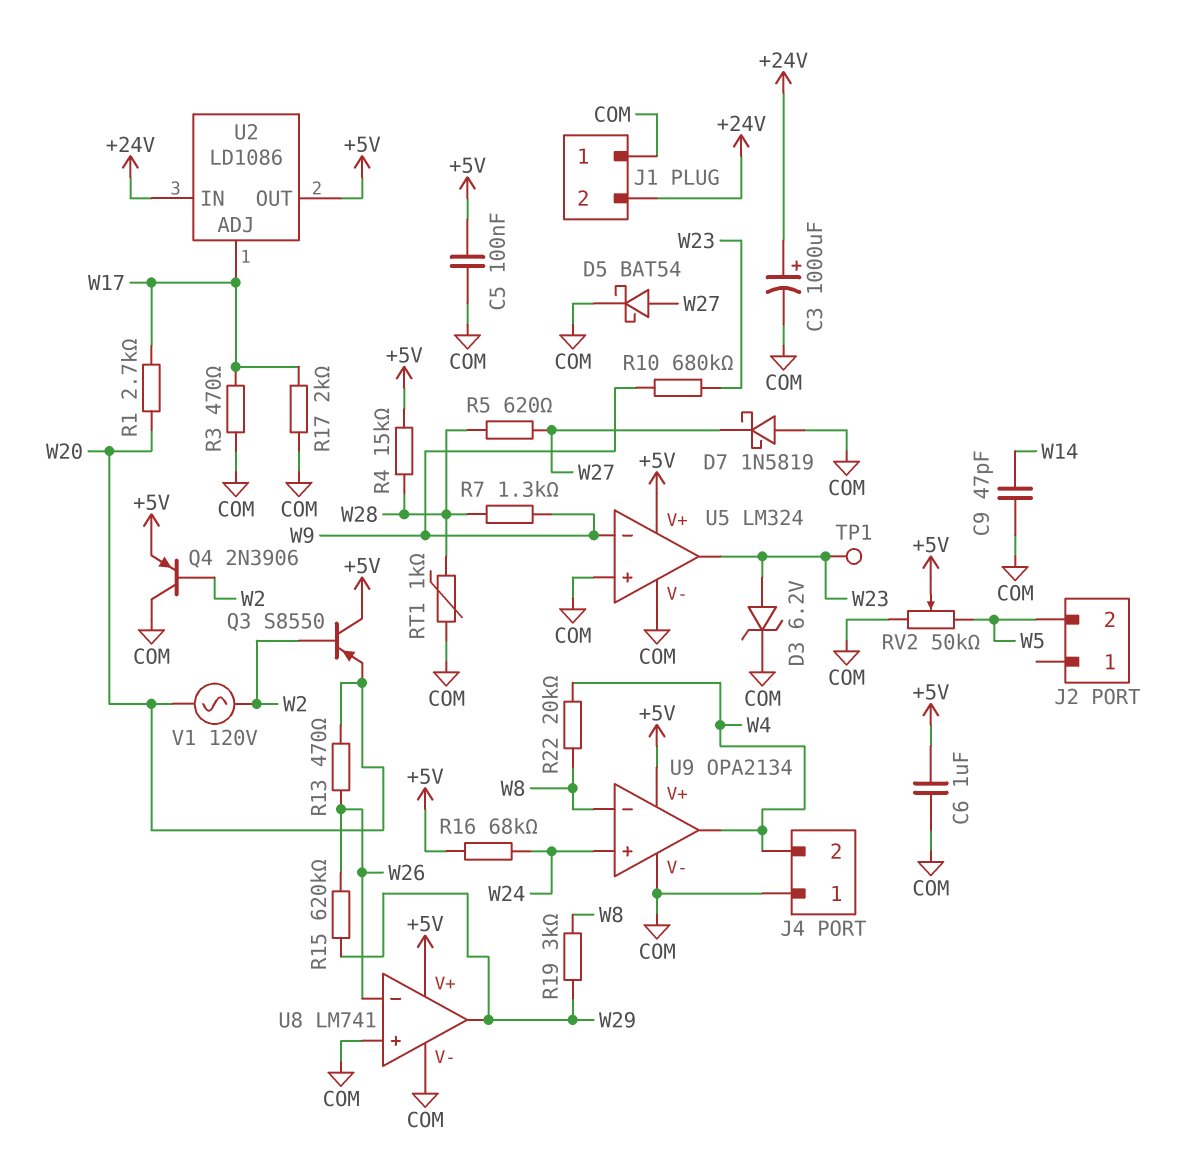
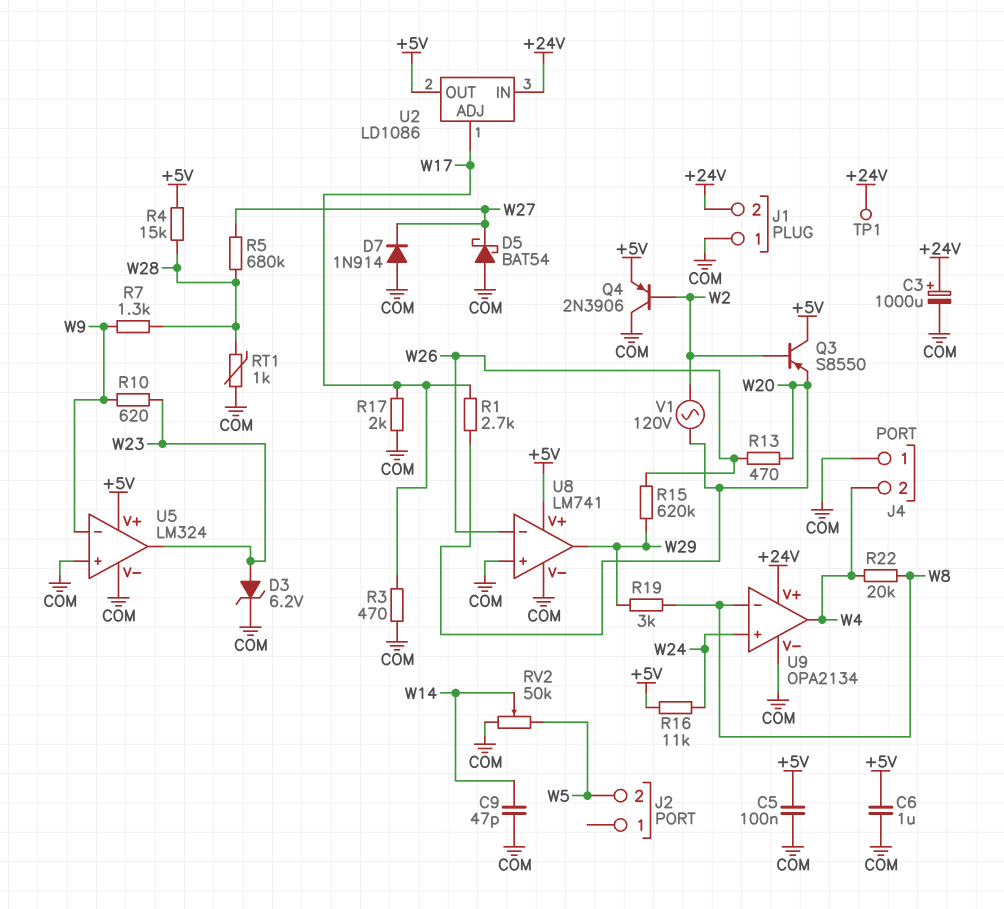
D5: schottky BAT54 (A W27, K COM) -> schottky BAT54 (A COM, K W27)
D7: schottky 1N5819 (A COM, K W27) -> diode 1N914 (A COM, K W27)
R5: 620 (W27, W28) -> 680k (W27, W28)
R10: 680k (W9, W23) -> 620 (W9, W23)
R16: 68k (+5V, W24) -> 11k (+5V, W24)
RV2: 50k (COM, W5, wiper +5V) -> 50k (COM, W5, wiper W14)
TP1: test point (W23) -> test point (+24V)
U9 pin V+: +5V -> +24V

